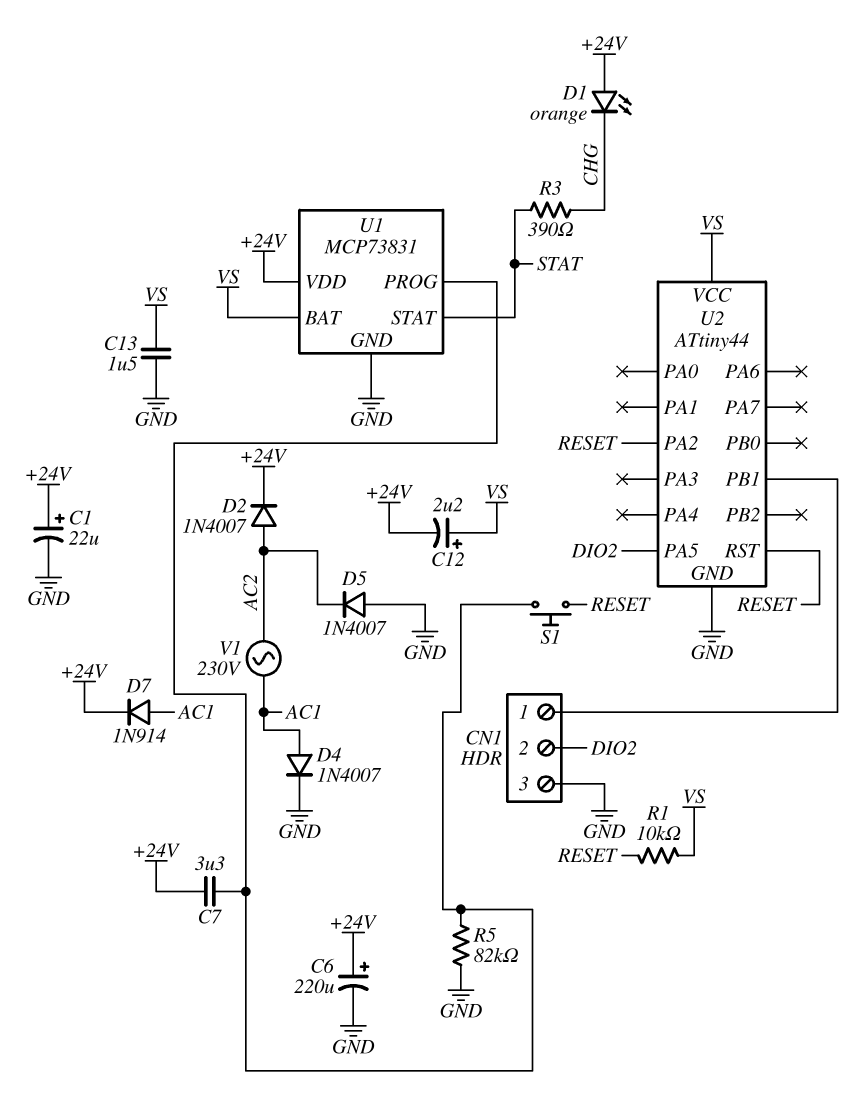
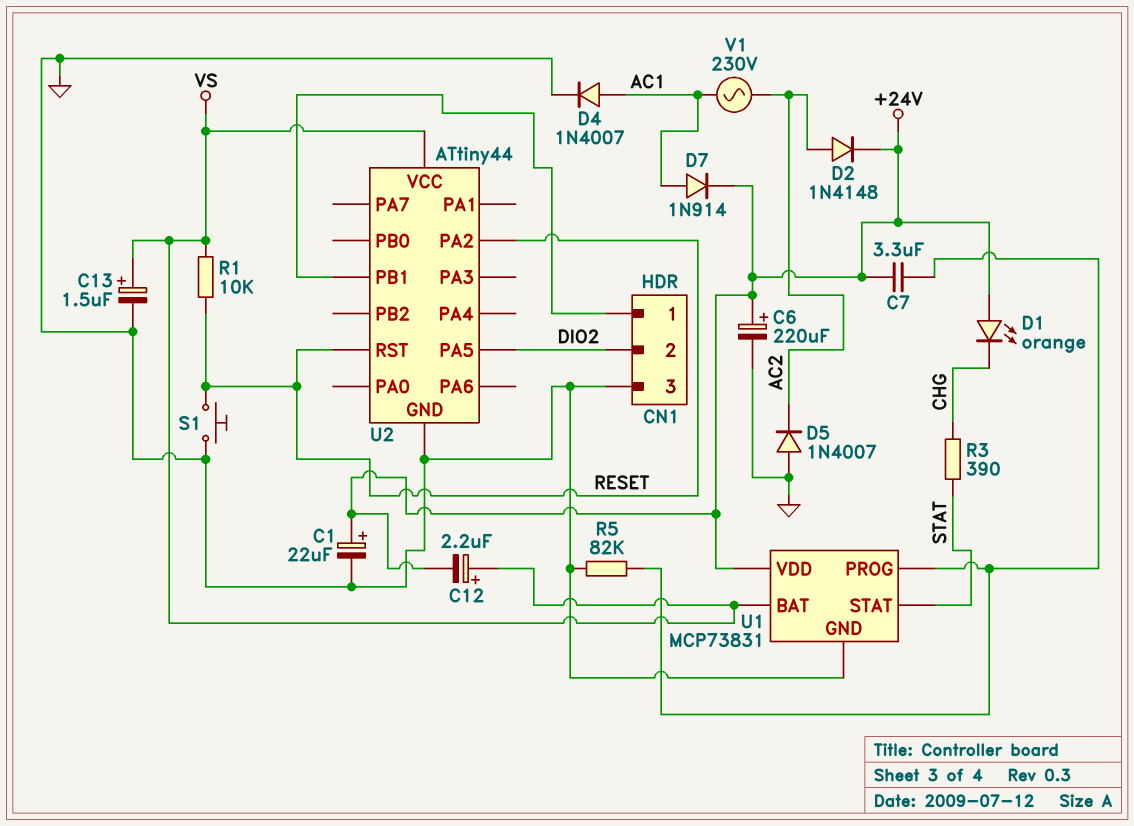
C13: 1.5uF (GND, VS) -> 1.5uF (plus VS, minus GND)
D2: diode 1N4007 (A AC2, K +24V) -> diode 1N4148 (A AC2, K +24V)
S1: button (RESET, U1/PROG) -> button (GND, RESET)

